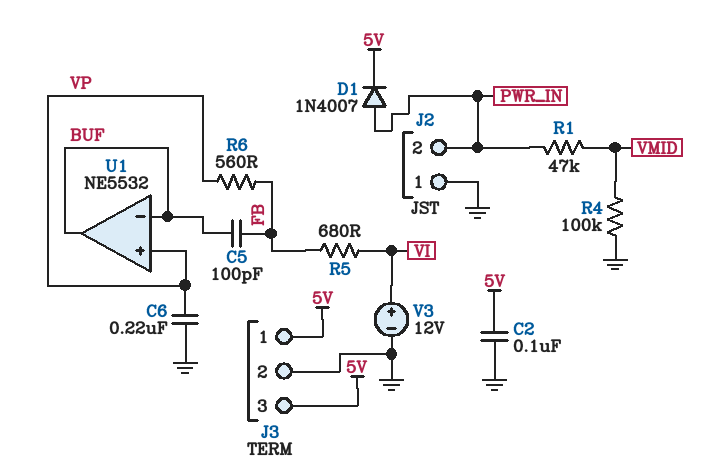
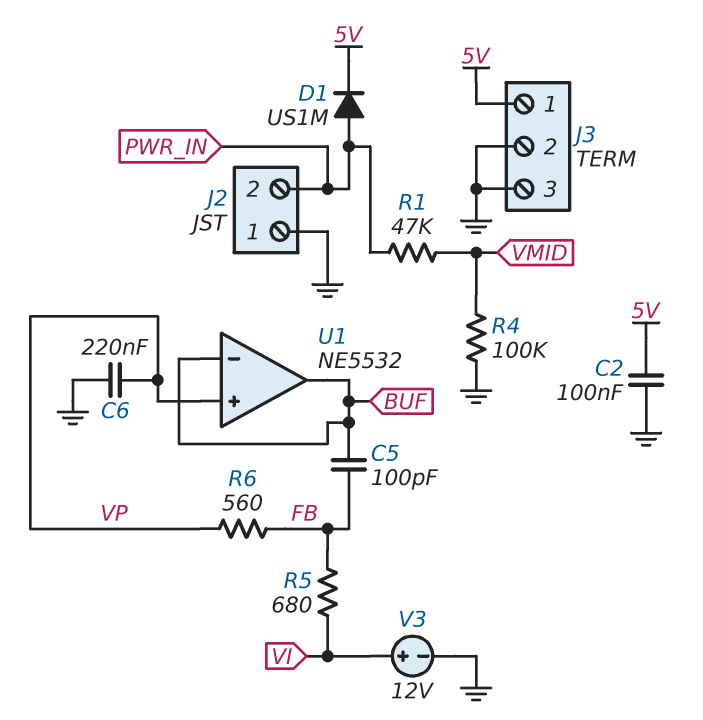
D1: diode 1N4007 (A PWR_IN, K 5V) -> diode US1M (A PWR_IN, K 5V)
J3 pin 3: 5V -> GND

